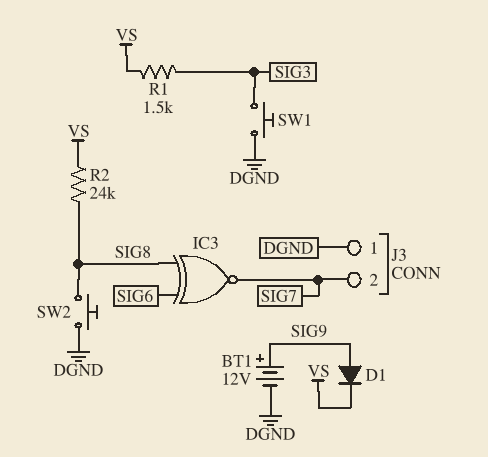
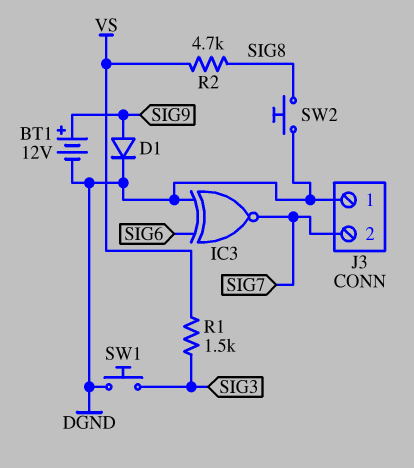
D1: diode (A SIG9, K VS) -> diode (A SIG9, K DGND)
IC3: XNOR (in SIG6, in SIG8, out SIG7) -> XNOR (in DGND, in SIG6, out SIG7)
R2: 24k (SIG8, VS) -> 4.7k (SIG8, VS)

